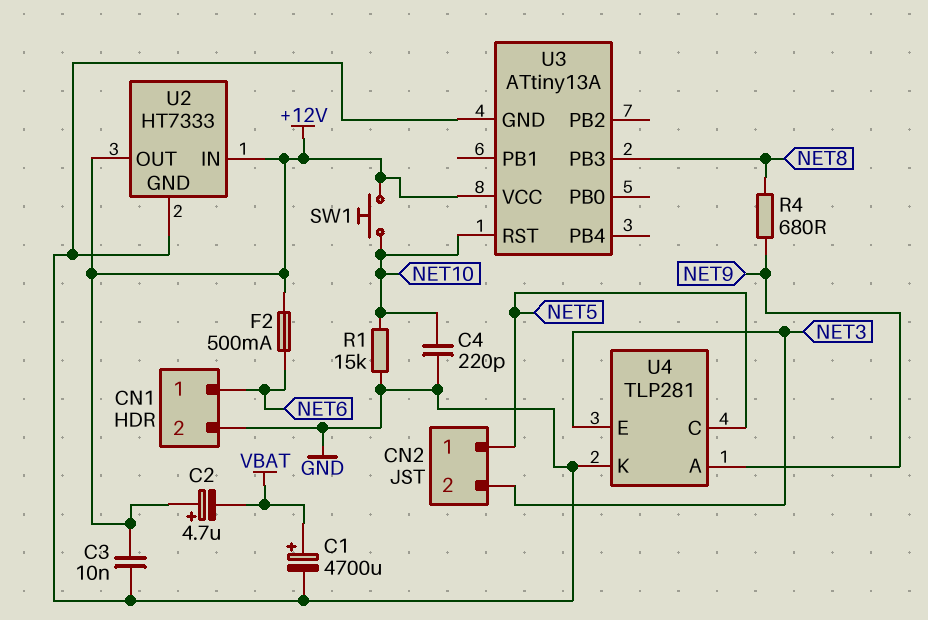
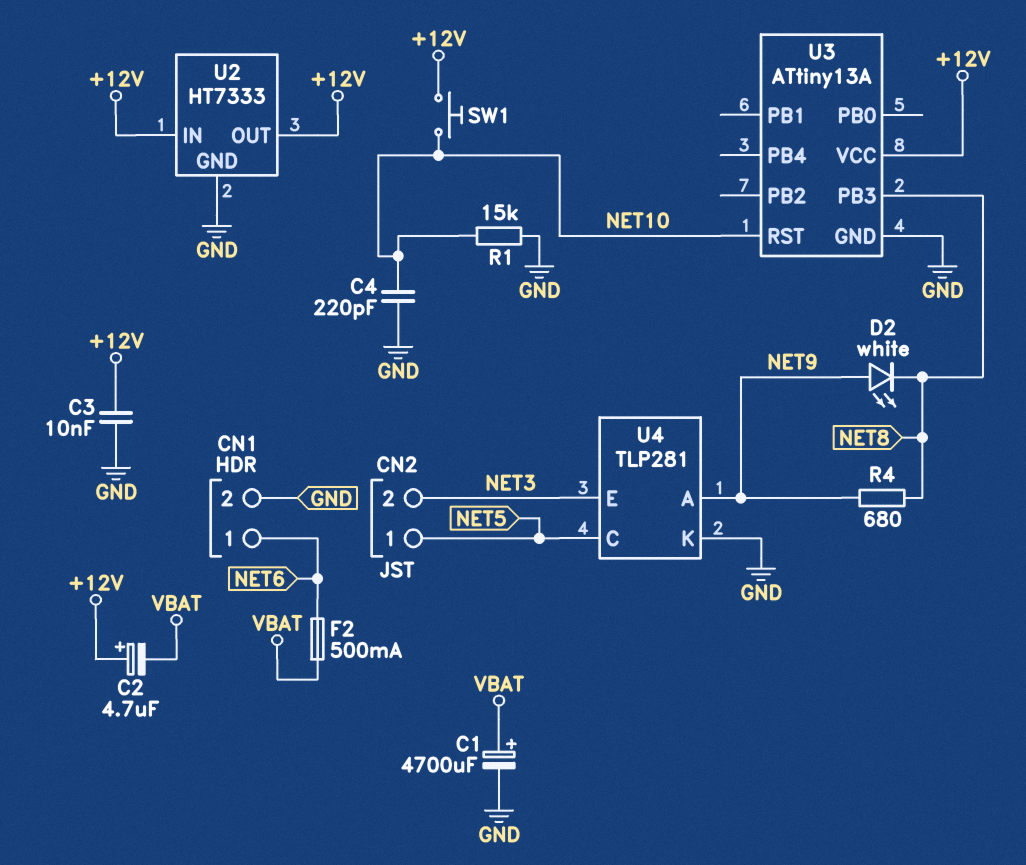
D2: none -> LED white (A NET9, K NET8)
F2: 500mA (+12V, NET6) -> 500mA (NET6, VBAT)

